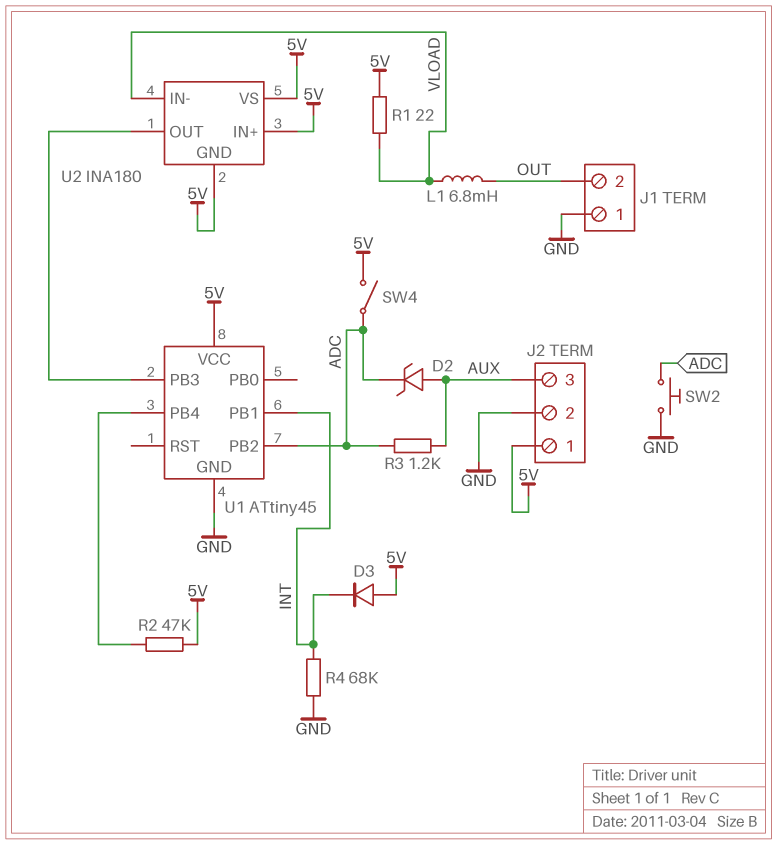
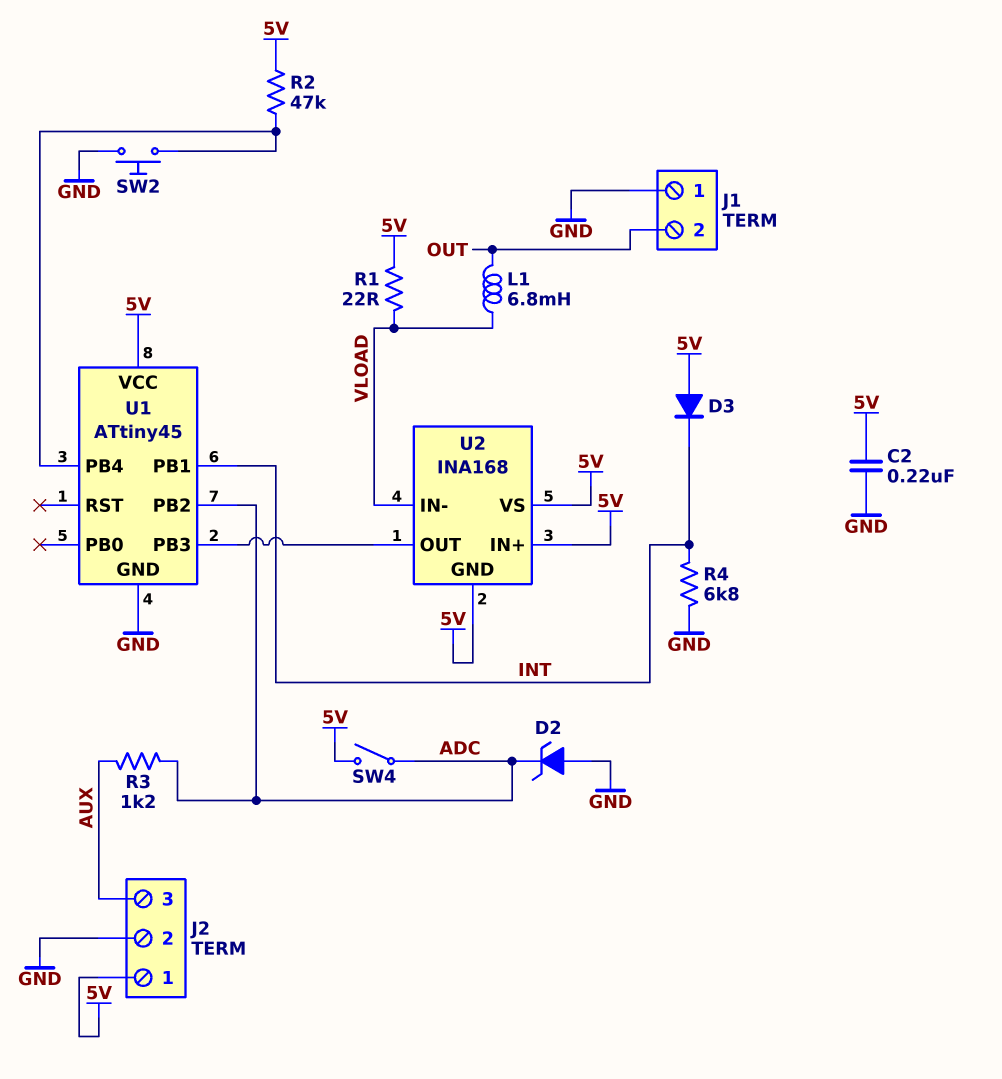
C2: none -> 220nF (5V, GND)
D2: zener (A AUX, K ADC) -> zener (A GND, K ADC)
R4: 68k (GND, INT) -> 6.8k (GND, INT)
SW2: button (ADC, GND) -> button (GND, U1/PB4)
U2: INA180 -> INA168

